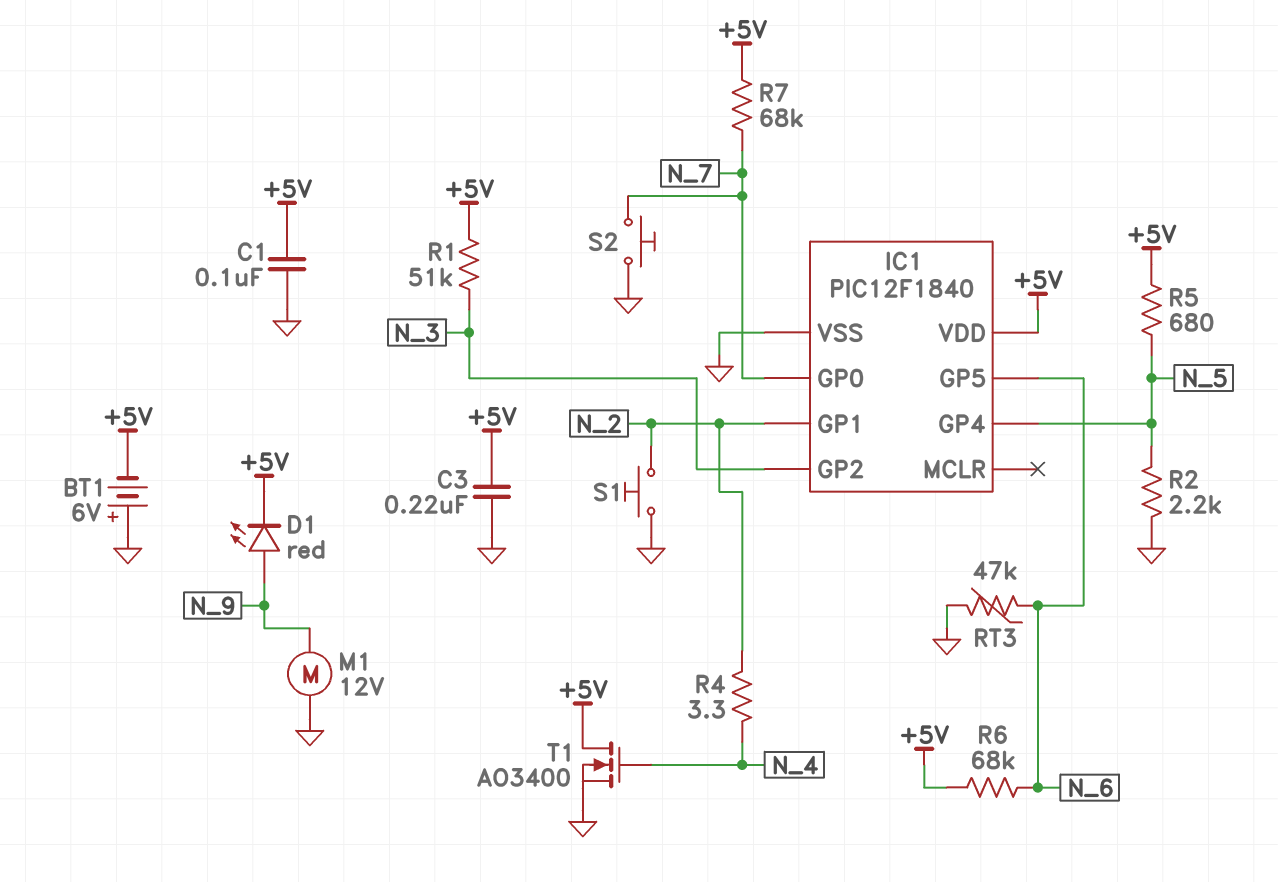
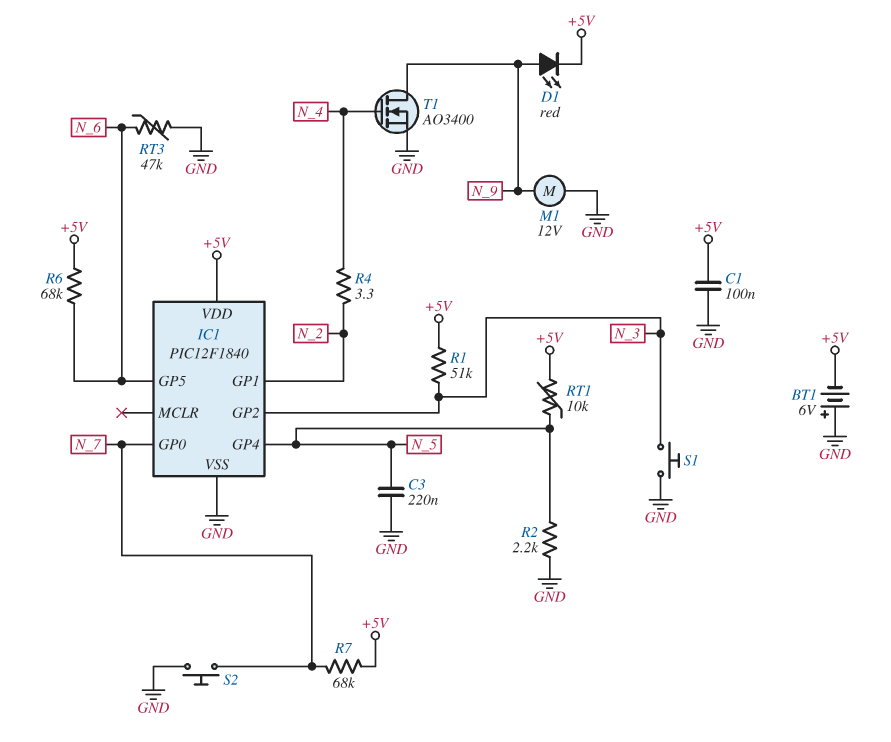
C3: 220nF (+5V, GND) -> 220nF (GND, N_5)
R5: 680 (+5V, N_5) -> none
RT1: none -> 10k (+5V, N_5)
S1: button (GND, N_2) -> button (GND, N_3)
T1: NMOS AO3400 (G N_4, D +5V, S GND) -> NMOS AO3400 (G N_4, D N_9, S GND)

